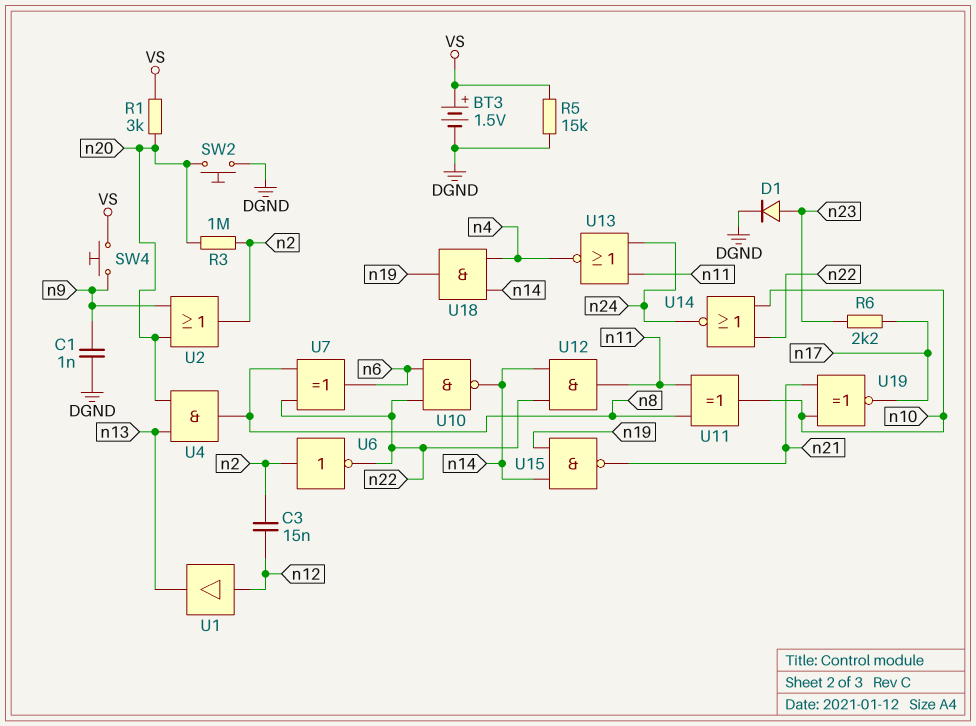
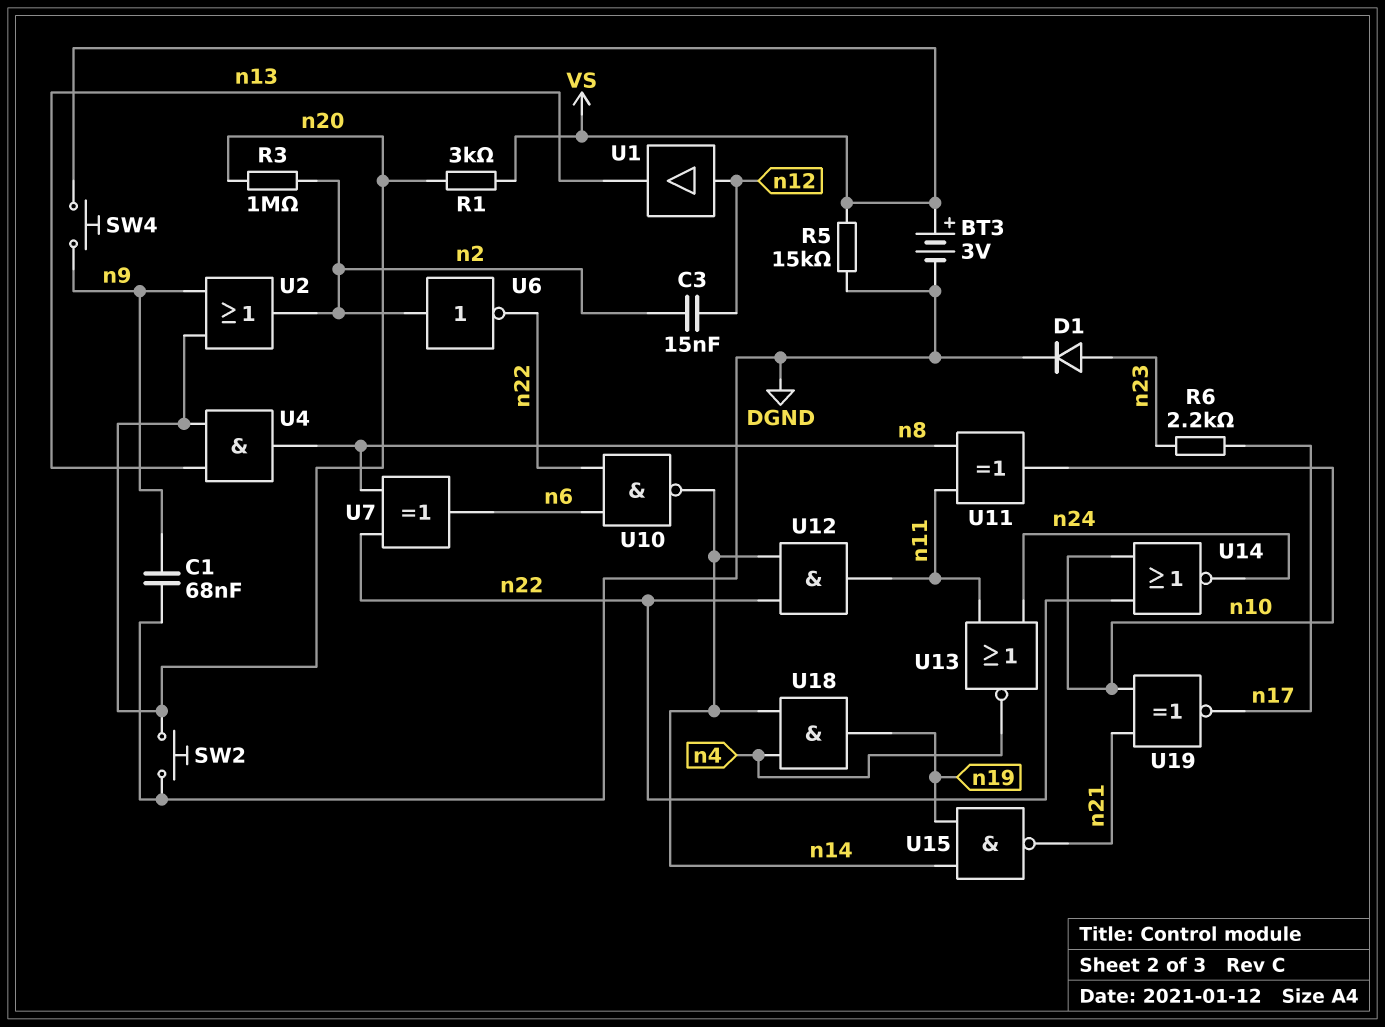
BT3: 1.5V (plus VS, minus DGND) -> 3V (plus VS, minus DGND)
C1: 1nF (DGND, n9) -> 68nF (DGND, n9)

